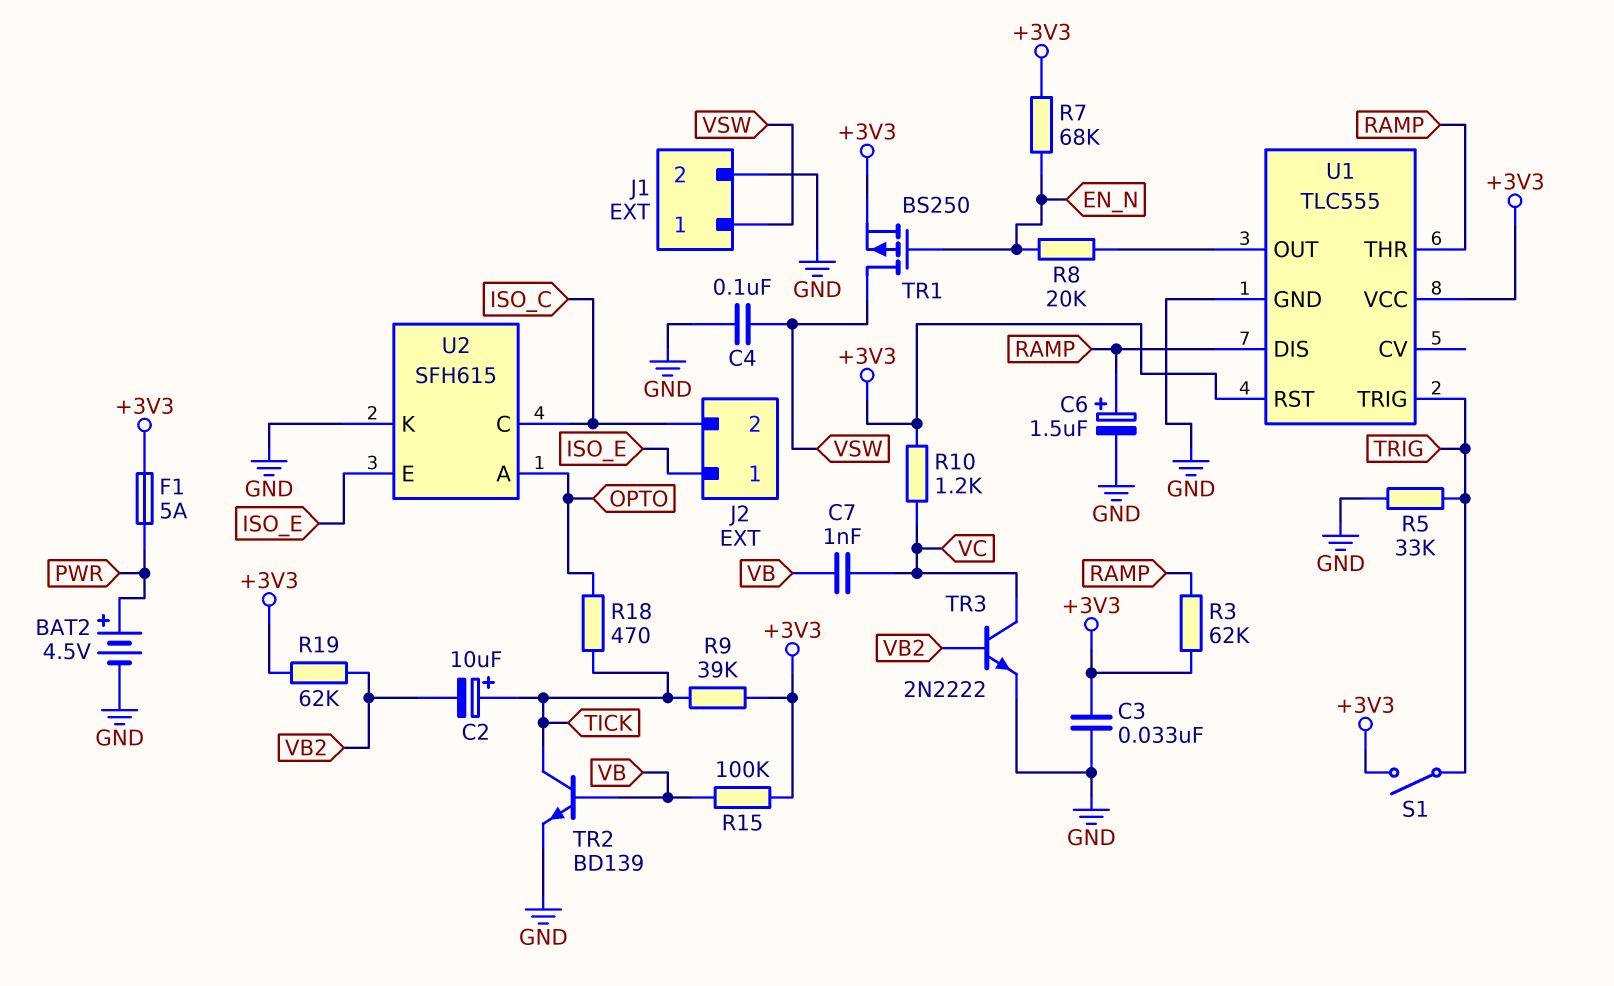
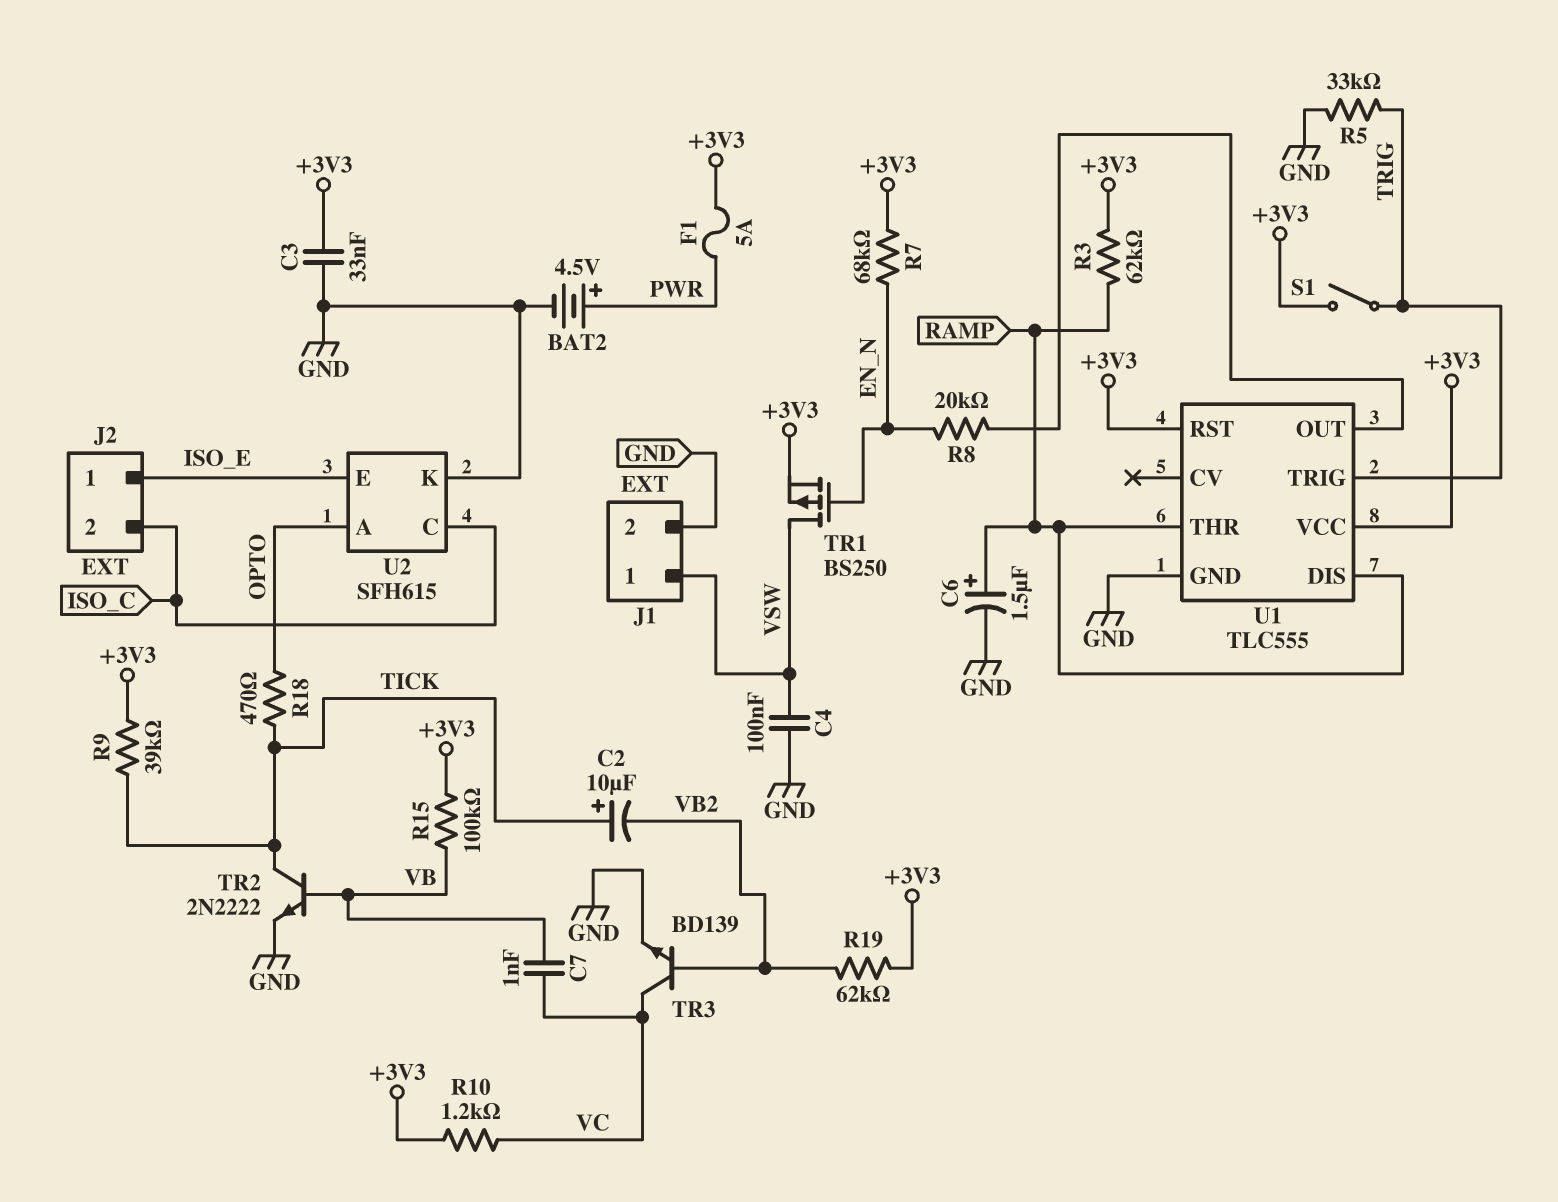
TR2: NPN BD139 (B VB, C TICK, E GND) -> NPN 2N2222 (B VB, C TICK, E GND)
TR3: NPN 2N2222 (B VB2, C VC, E GND) -> NPN BD139 (B VB2, C VC, E GND)

